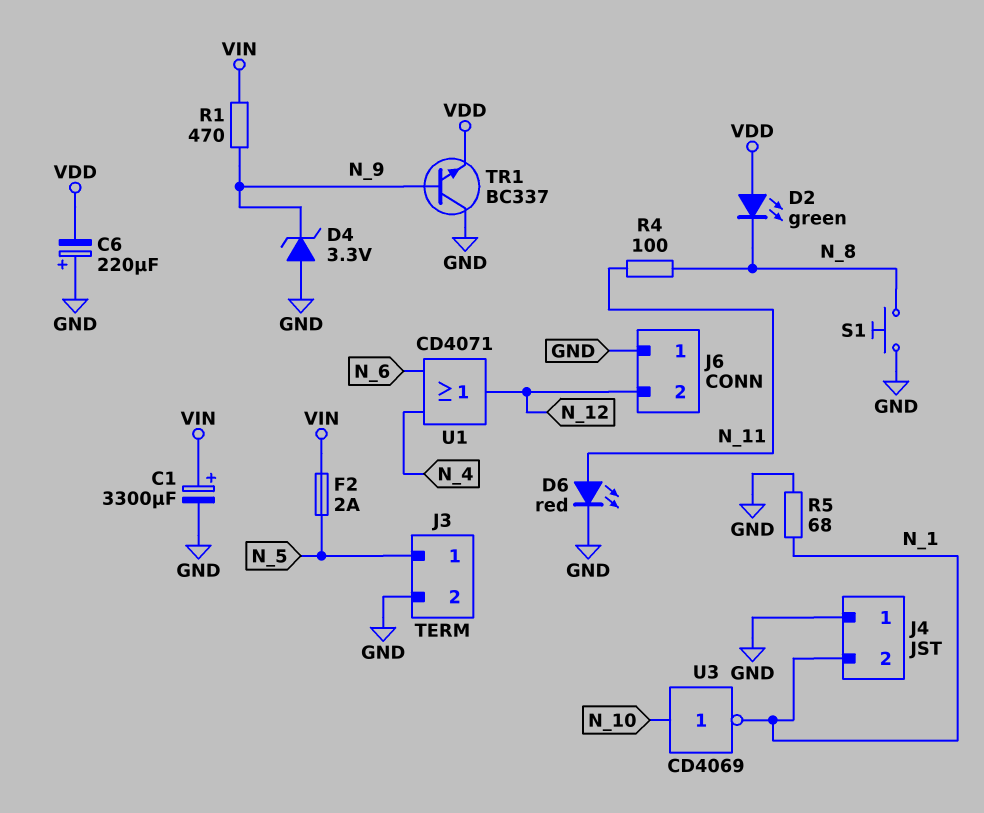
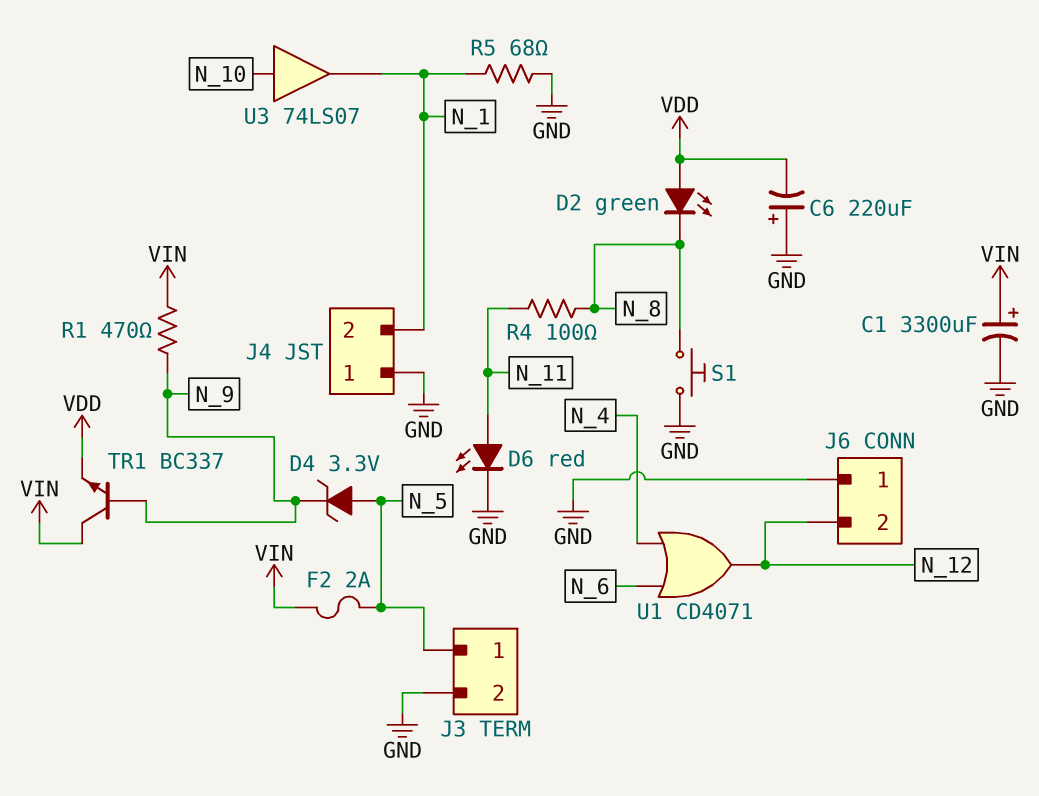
D4: zener 3.3V (A GND, K N_9) -> zener 3.3V (A N_5, K N_9)
TR1: NPN BC337 (B N_9, C GND, E VDD) -> NPN BC337 (B N_9, C VIN, E VDD)
U3: NOT CD4069 (in N_10, out N_1) -> buffer 74LS07 (in N_10, out N_1)

